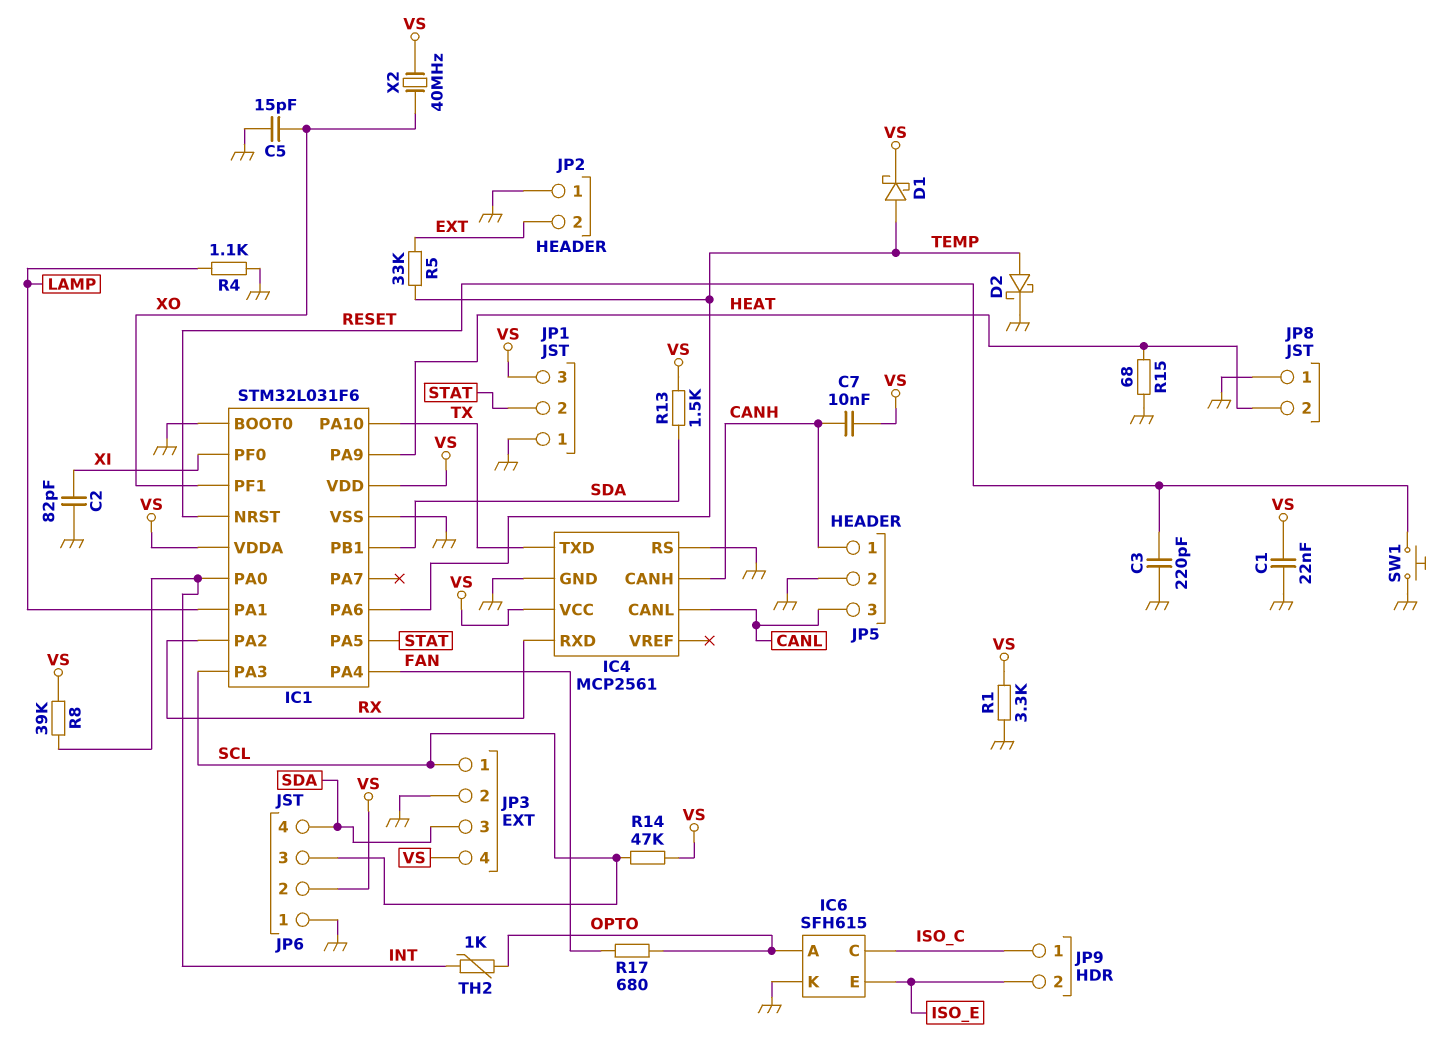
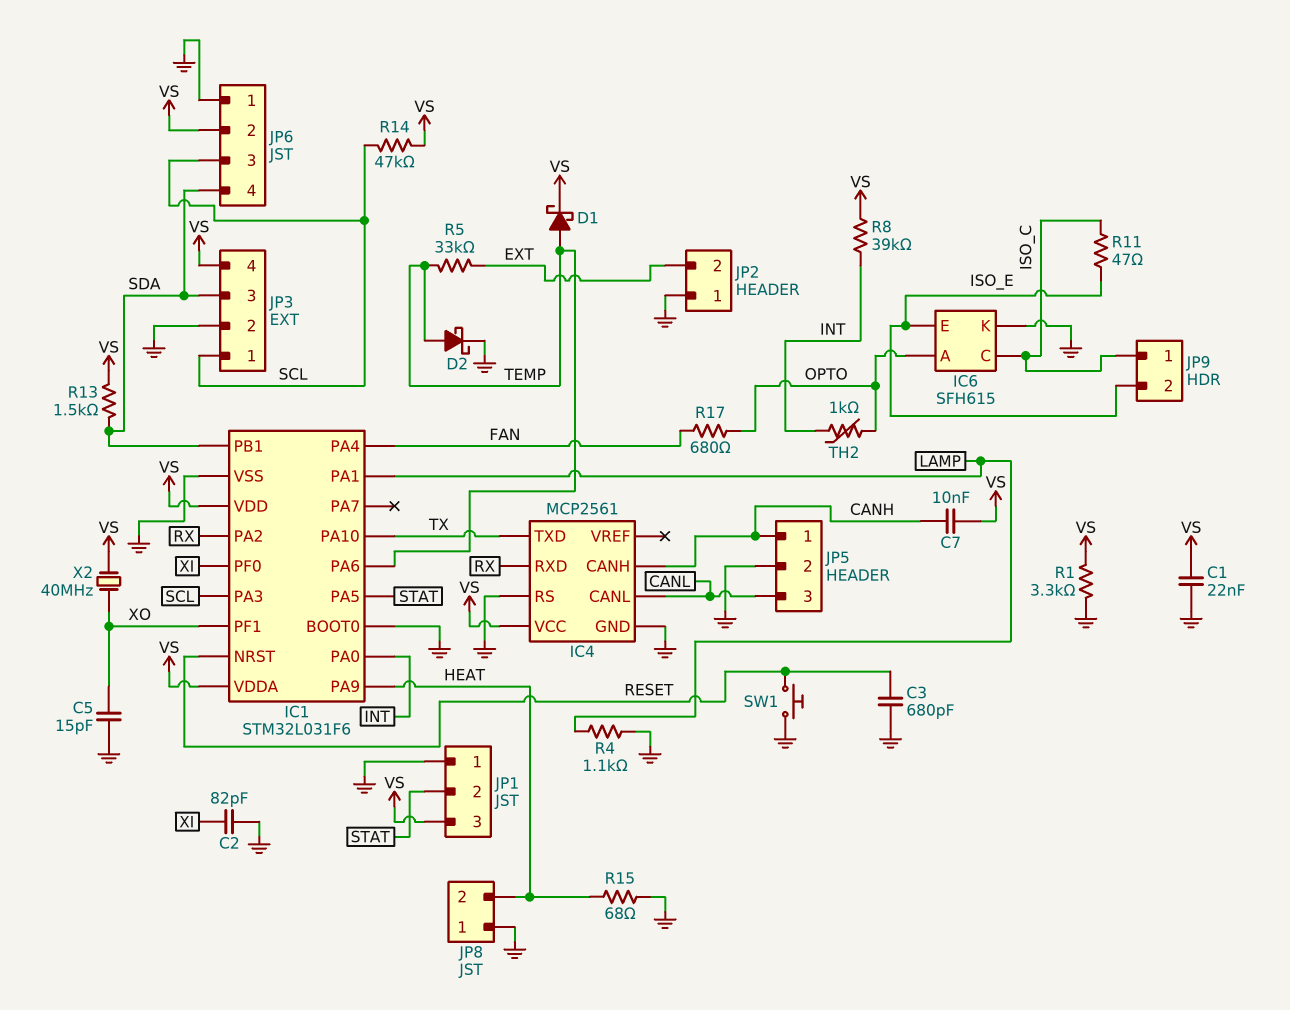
C3: 220pF (GND, RESET) -> 680pF (GND, RESET)
R11: none -> 47 (ISO_C, ISO_E)

